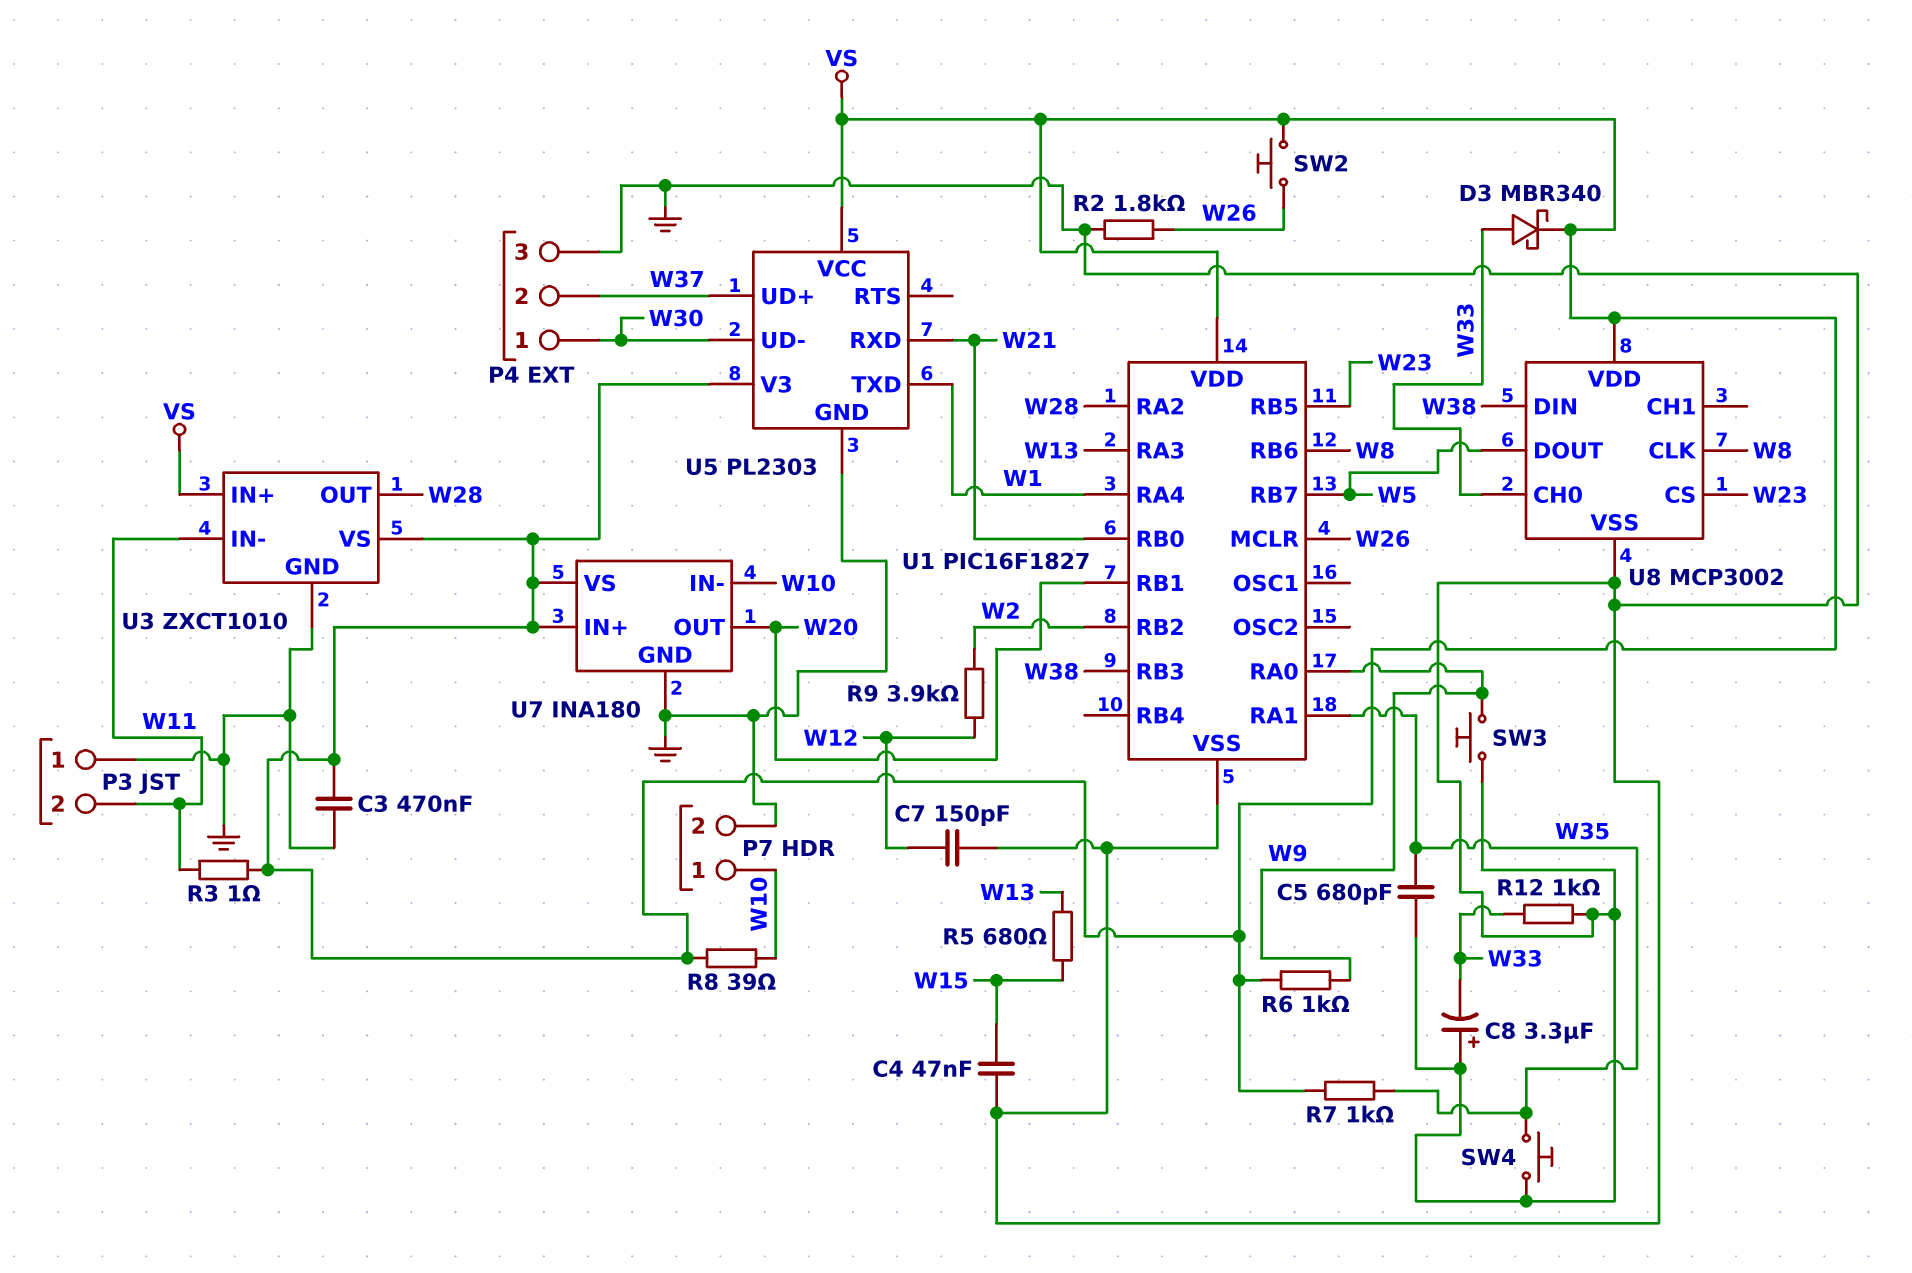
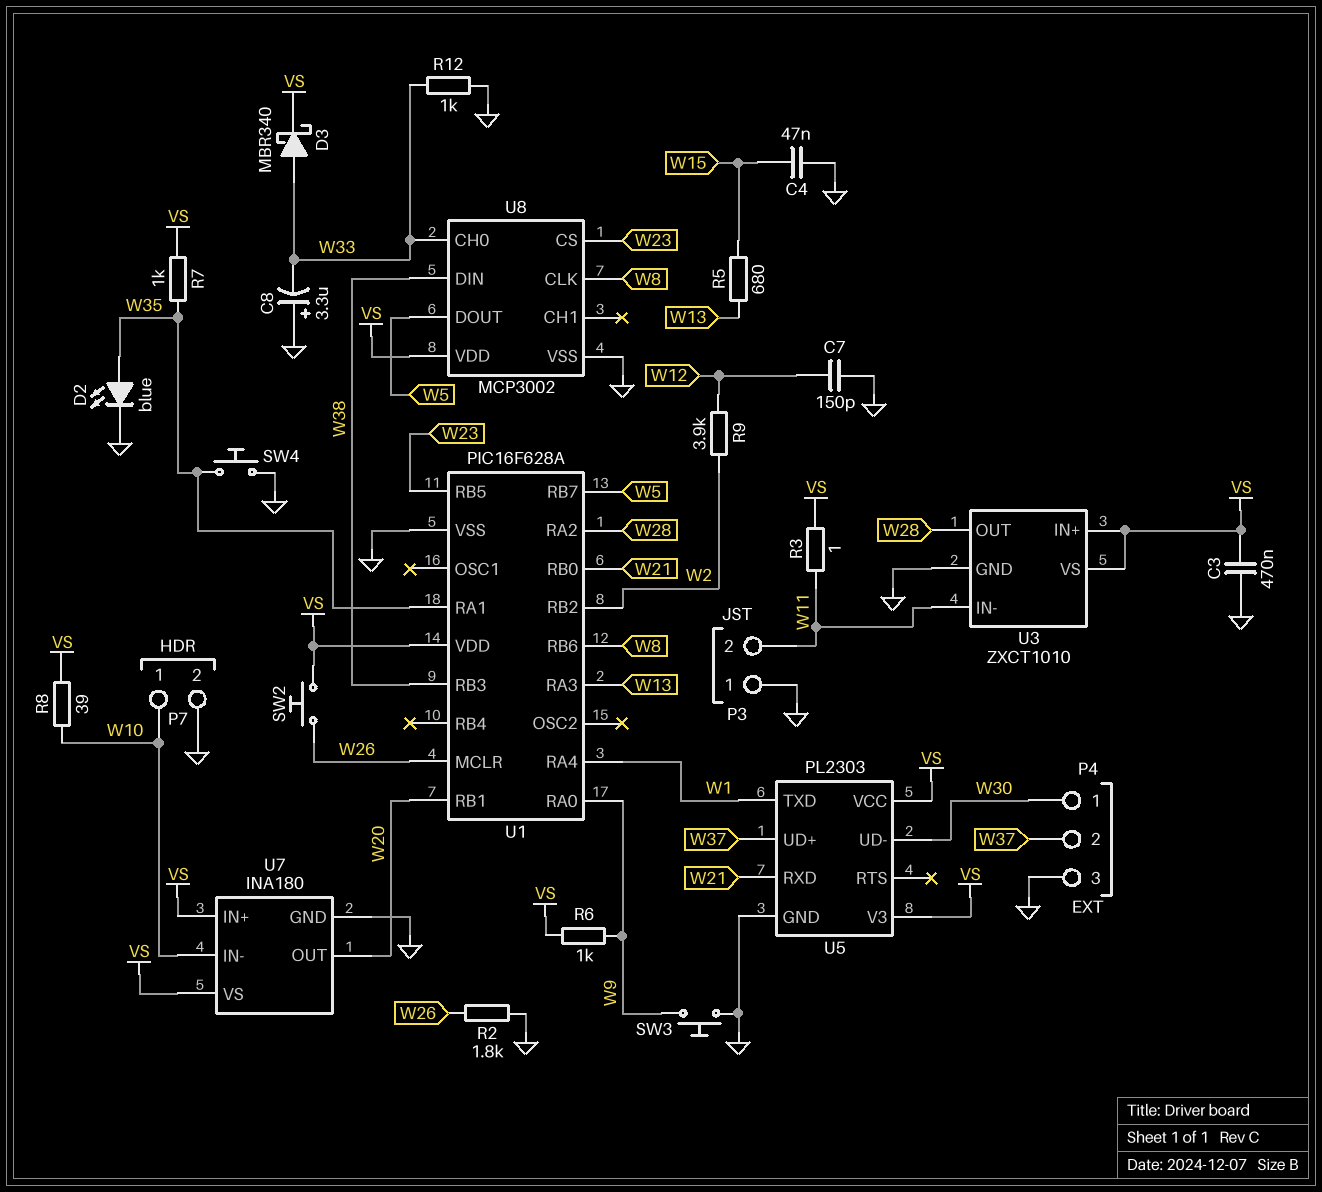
C5: 680pF (GND, W35) -> none
D2: none -> LED blue (A W35, K GND)
U1: PIC16F1827 -> PIC16F628A

